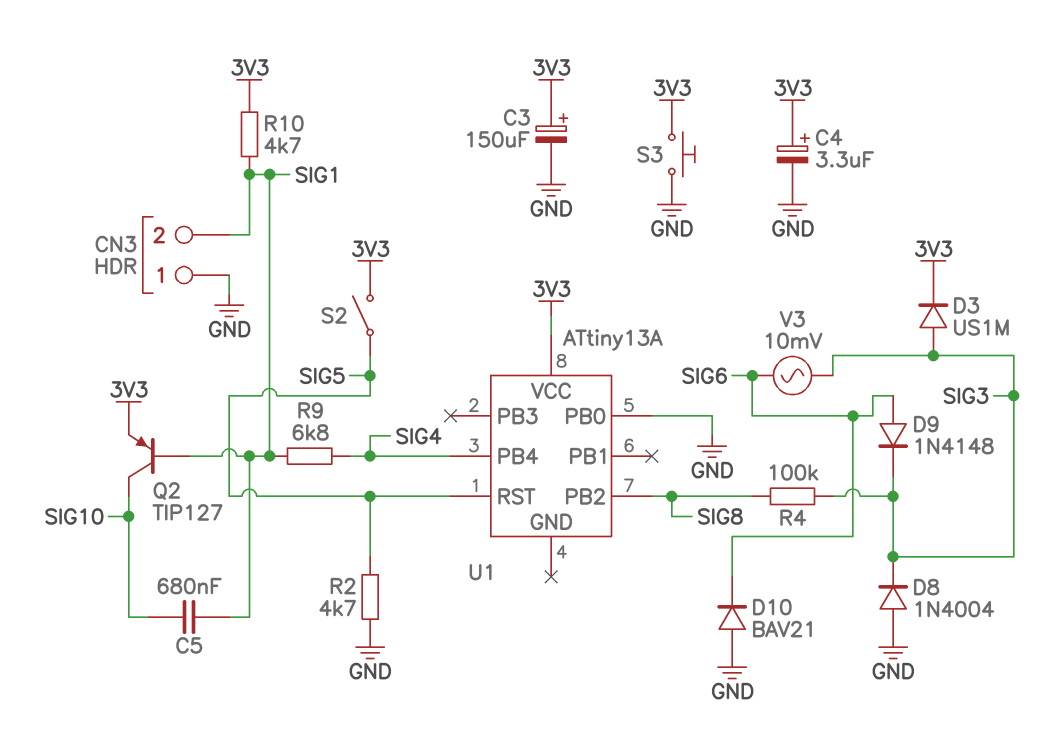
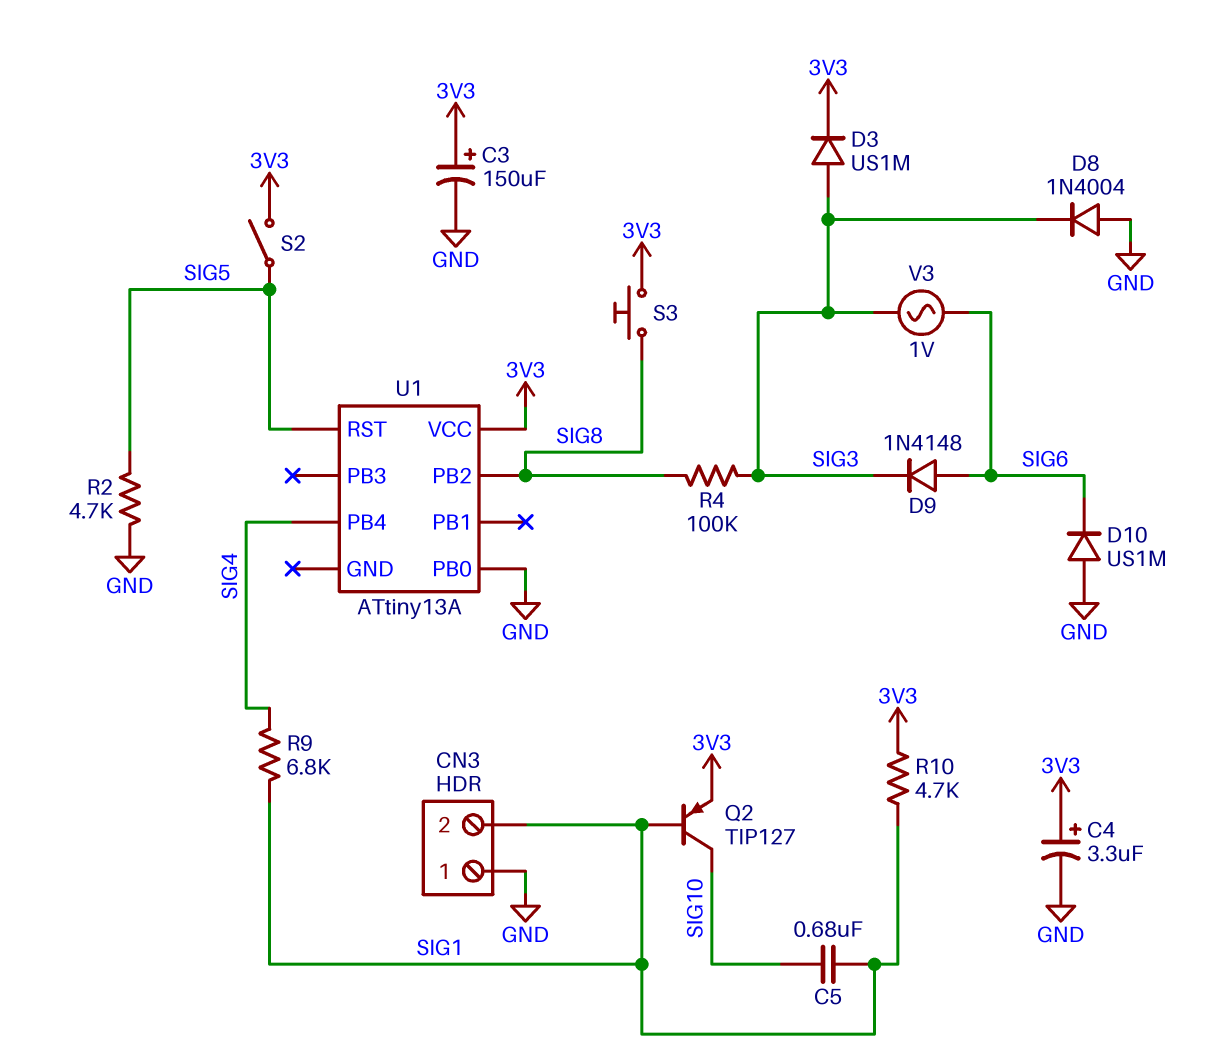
D10: diode BAV21 (A GND, K SIG6) -> diode US1M (A GND, K SIG6)
S3: button (3V3, GND) -> button (3V3, SIG8)
V3: AC 10mV (SIG3, SIG6) -> AC 1V (SIG3, SIG6)

